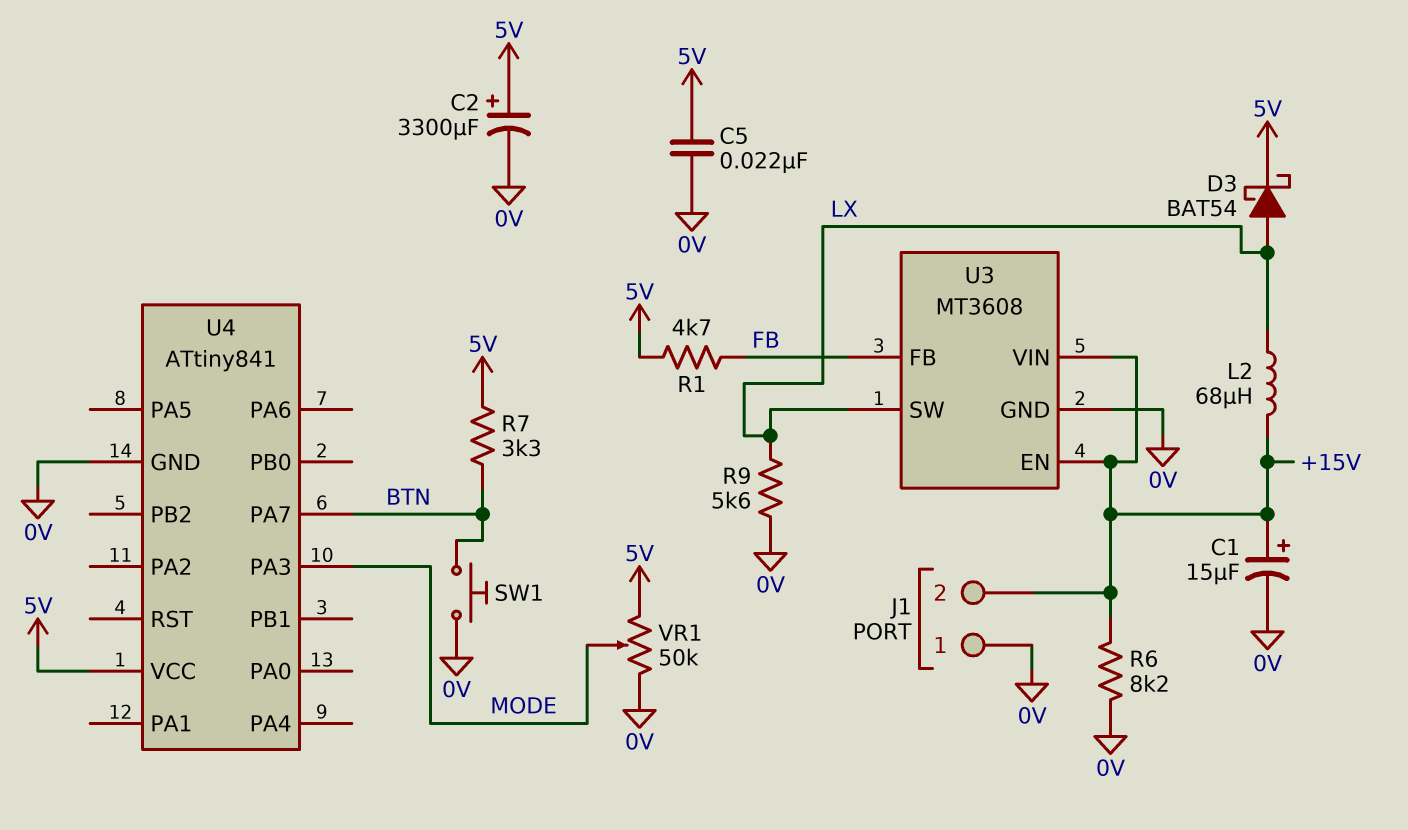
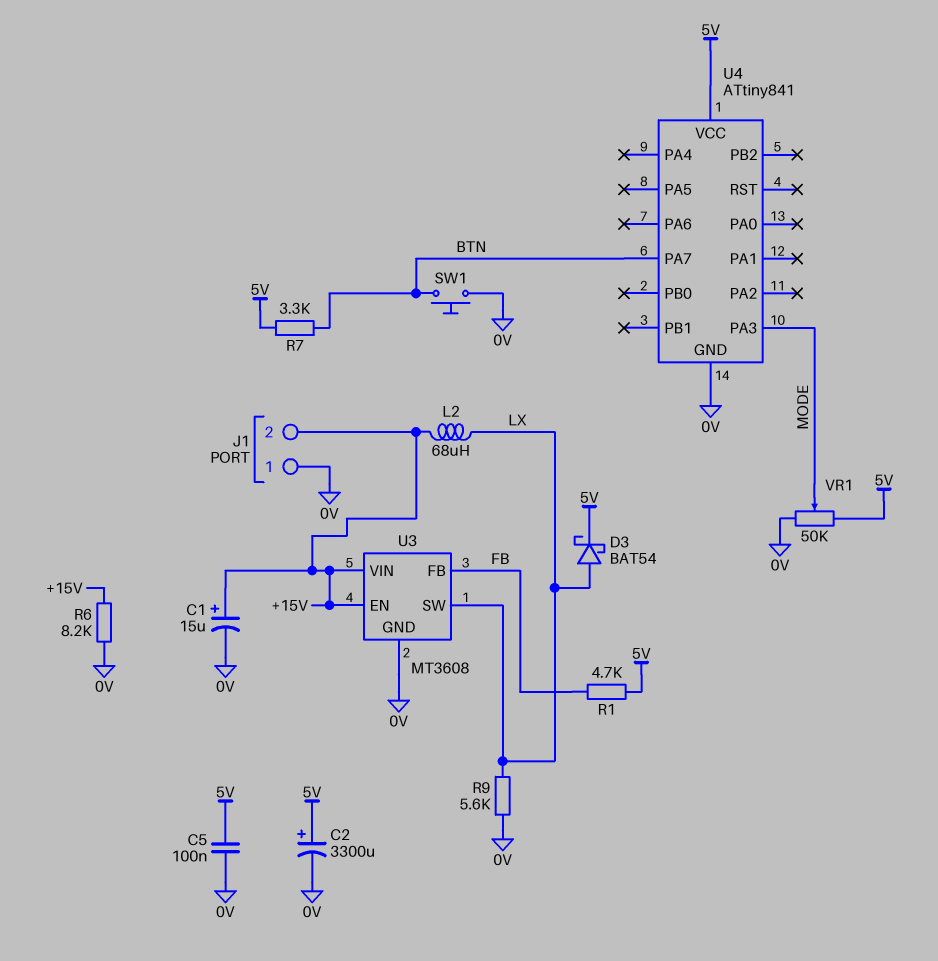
C5: 22nF (0V, 5V) -> 100nF (0V, 5V)

